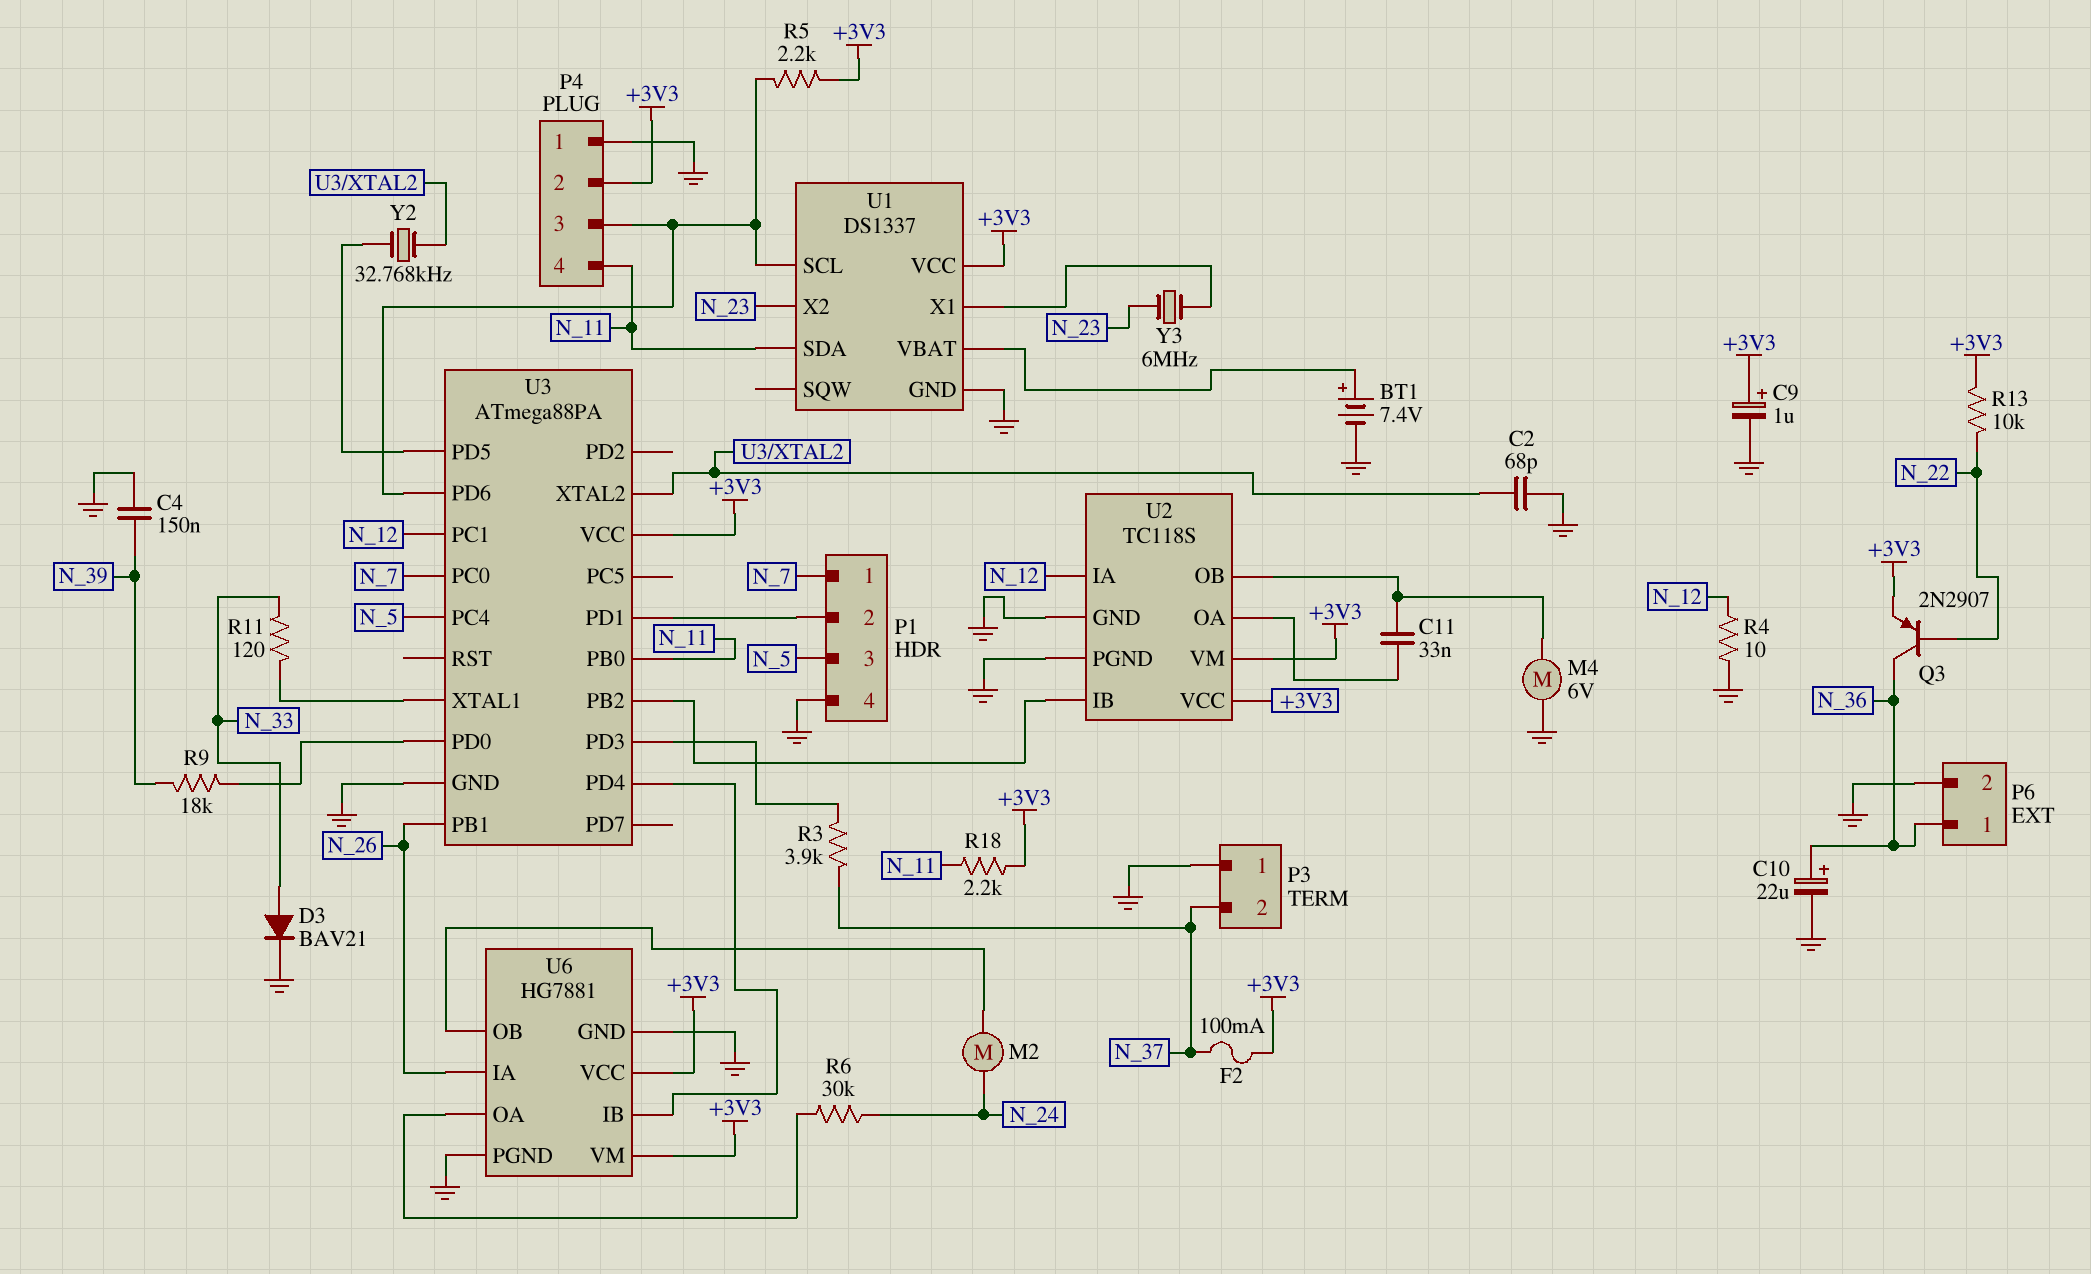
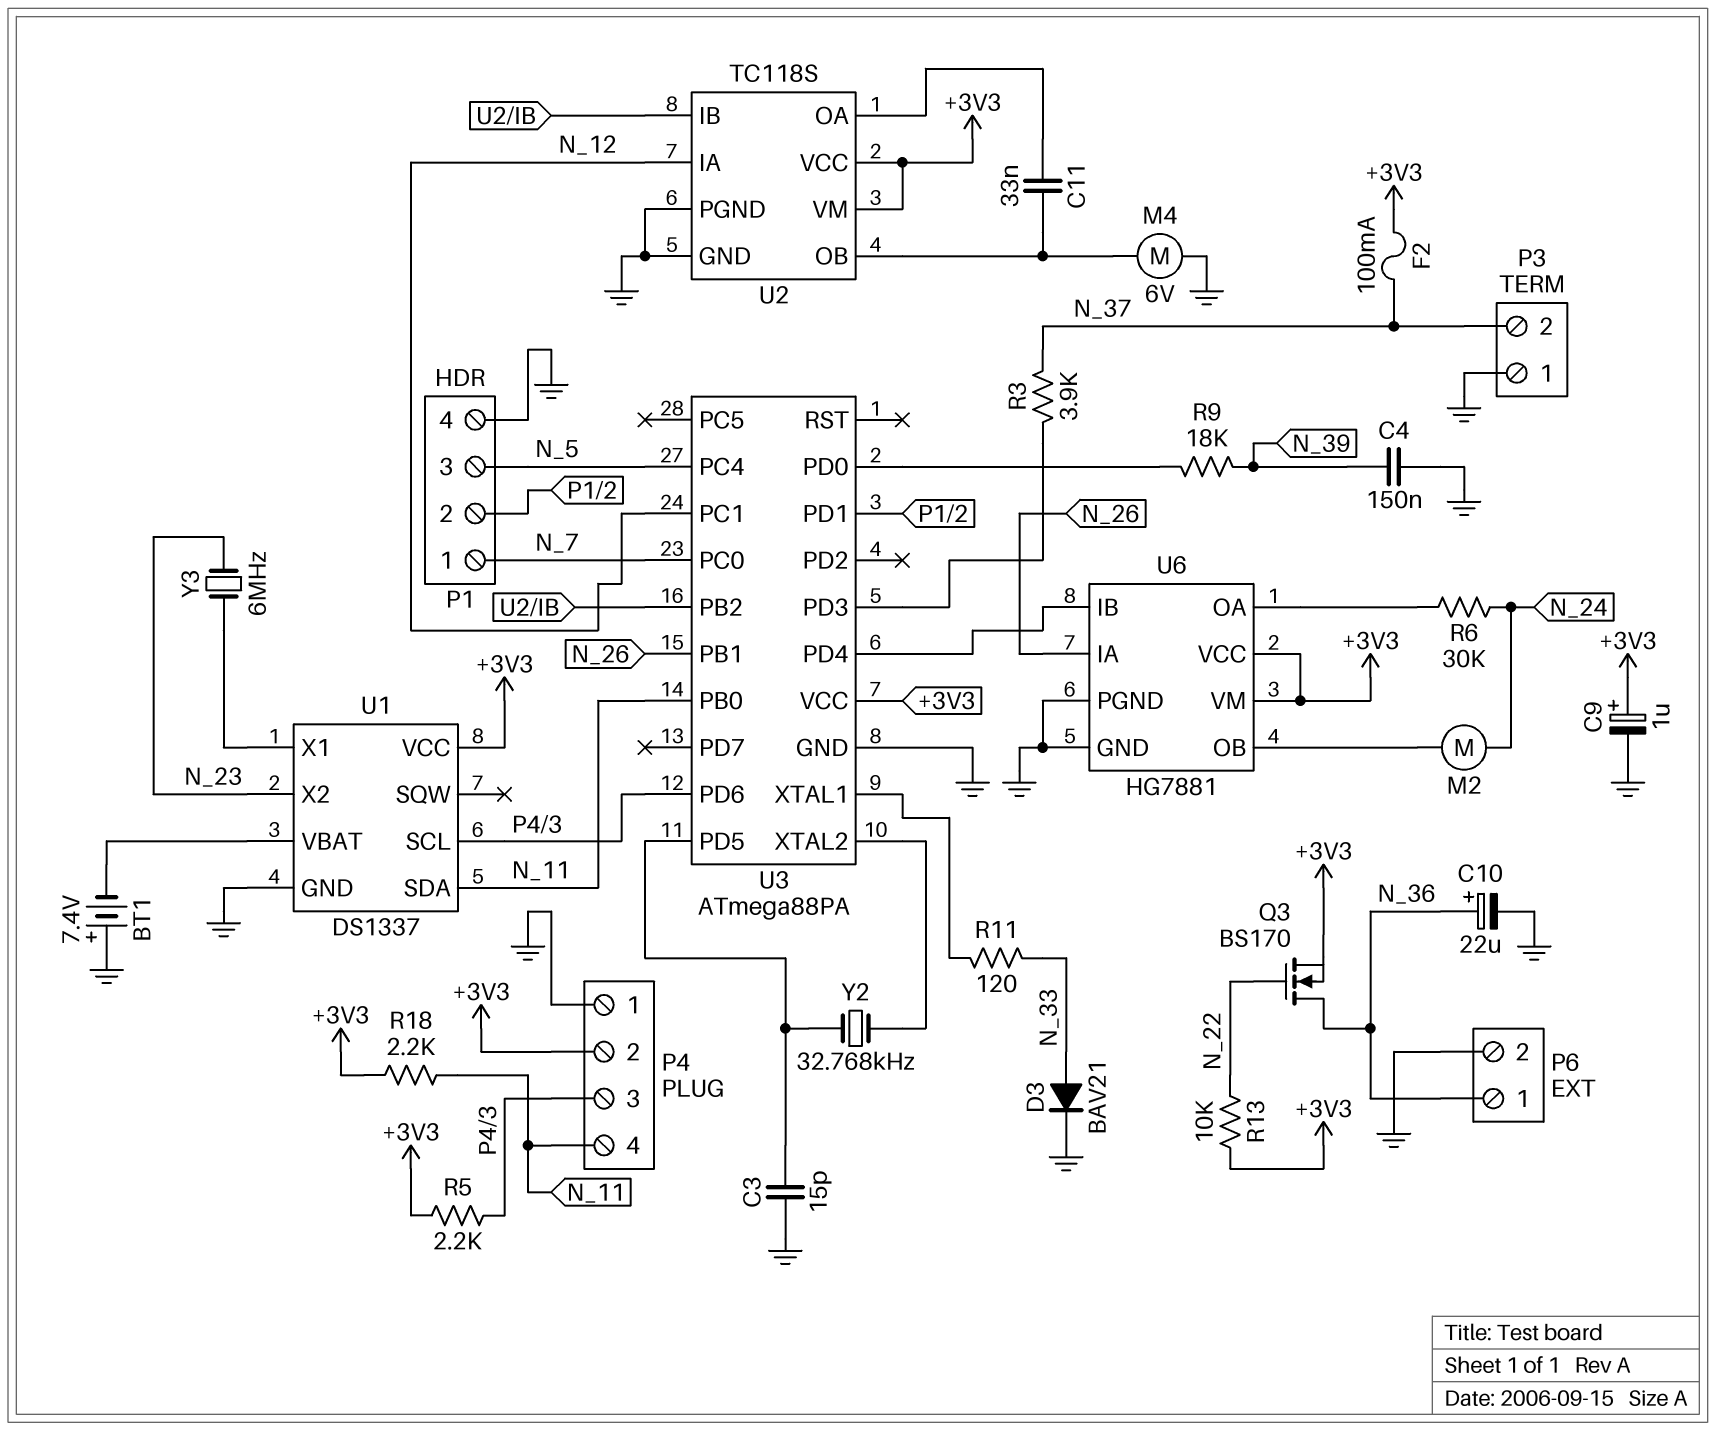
BT1: 7.4V (plus U1/VBAT, minus GND) -> 7.4V (plus GND, minus U1/VBAT)
C2: 68pF (GND, U3/XTAL2) -> none
C3: none -> 15pF (GND, U3/PD5)
Q3: PNP 2N2907 (B N_22, C N_36, E +3V3) -> NMOS BS170 (G N_22, D N_36, S +3V3)
R4: 10 (GND, N_12) -> none

